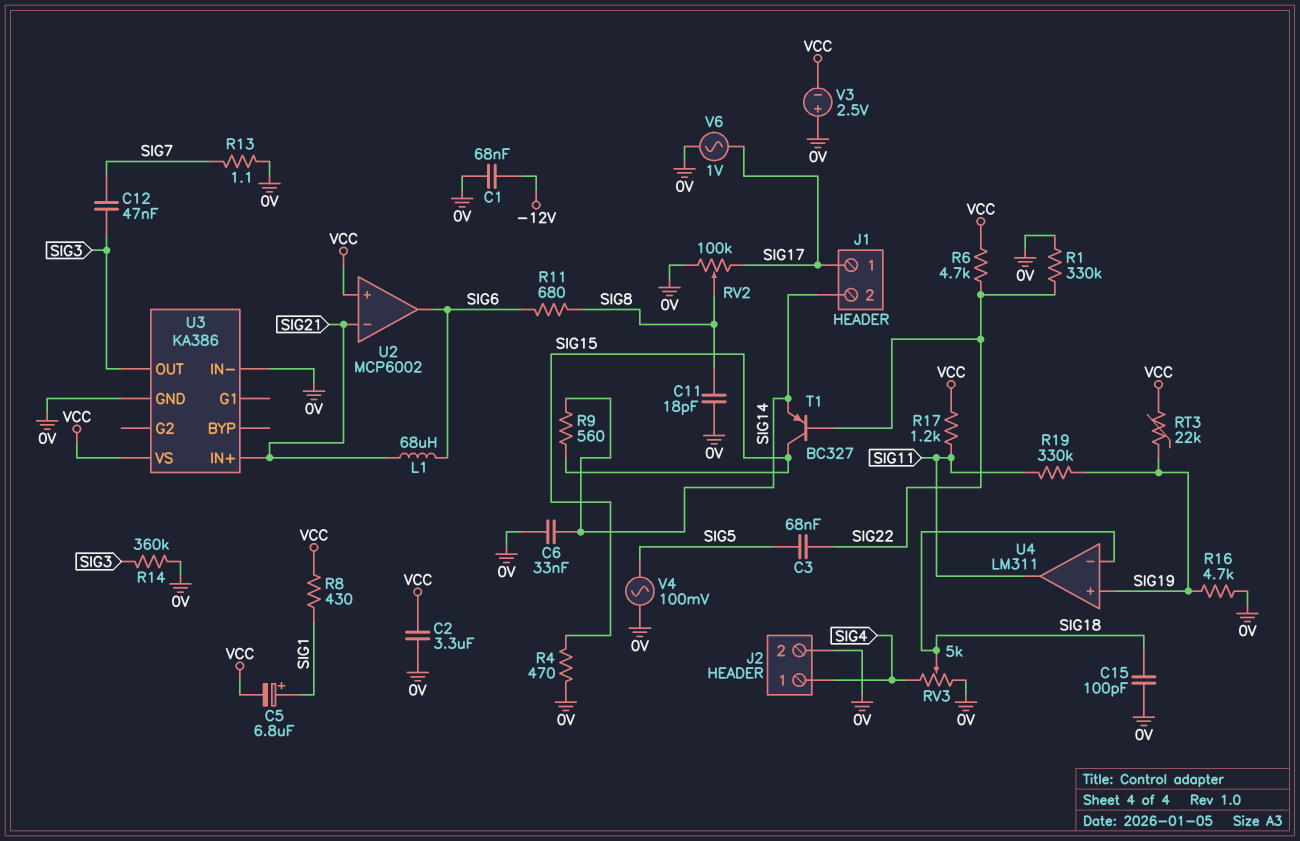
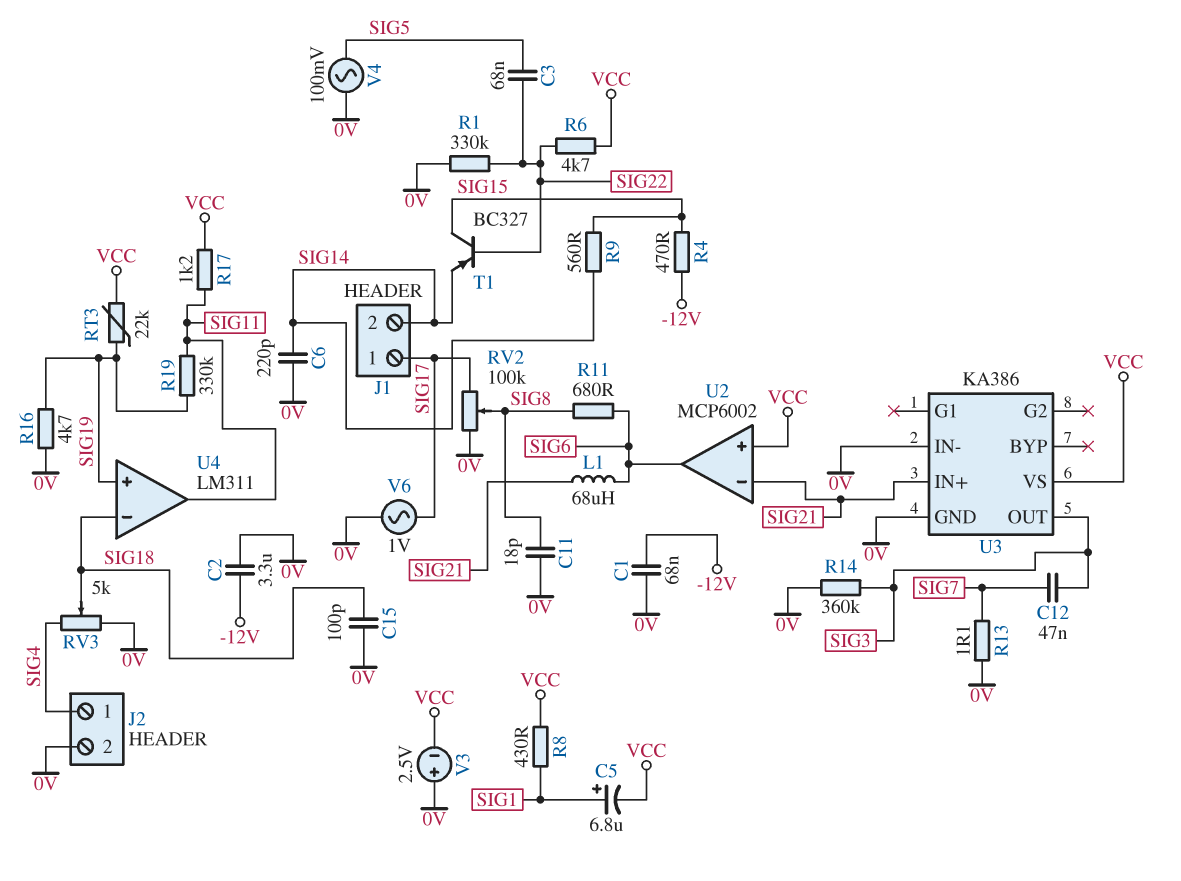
C2: 3.3uF (0V, VCC) -> 3.3uF (-12V, 0V)
C6: 33nF (0V, SIG14) -> 220pF (0V, SIG14)
R4: 470 (0V, SIG15) -> 470 (-12V, SIG15)

